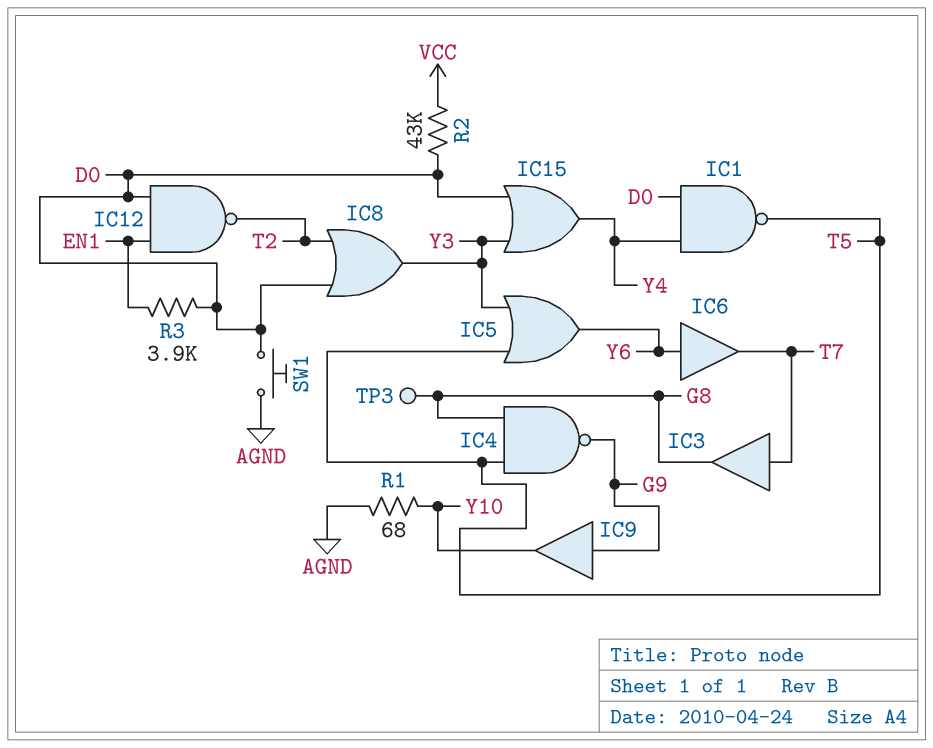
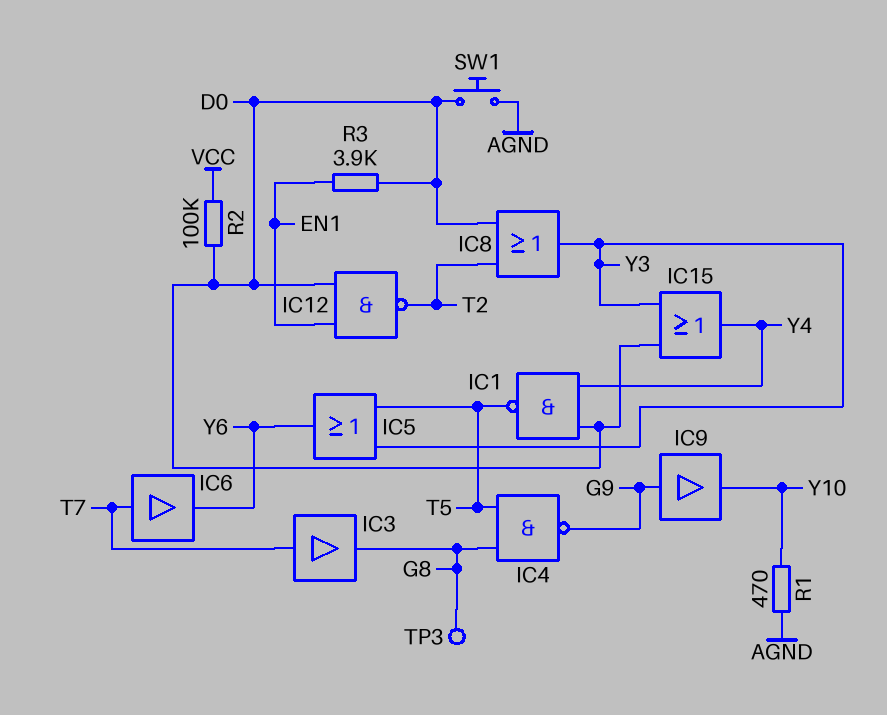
IC6: buffer (in Y6, out T7) -> buffer (in T7, out Y6)
R1: 68 (AGND, Y10) -> 470 (AGND, Y10)
R2: 43k (D0, VCC) -> 100k (D0, VCC)

